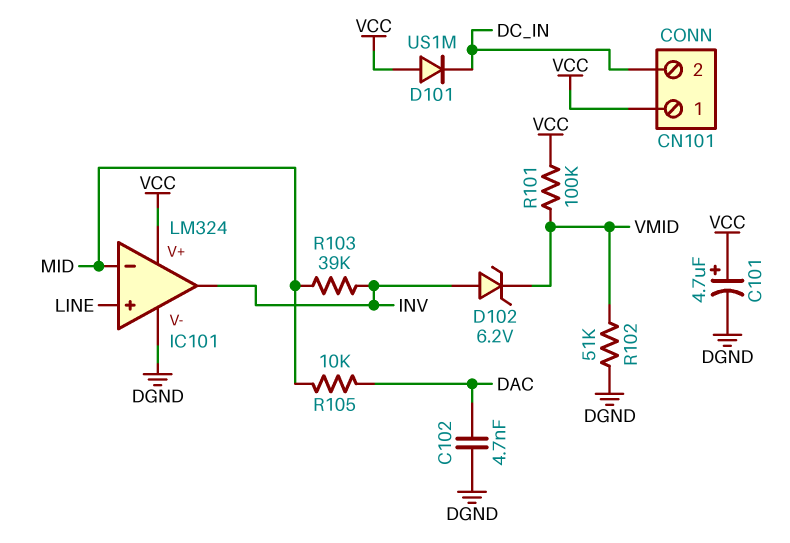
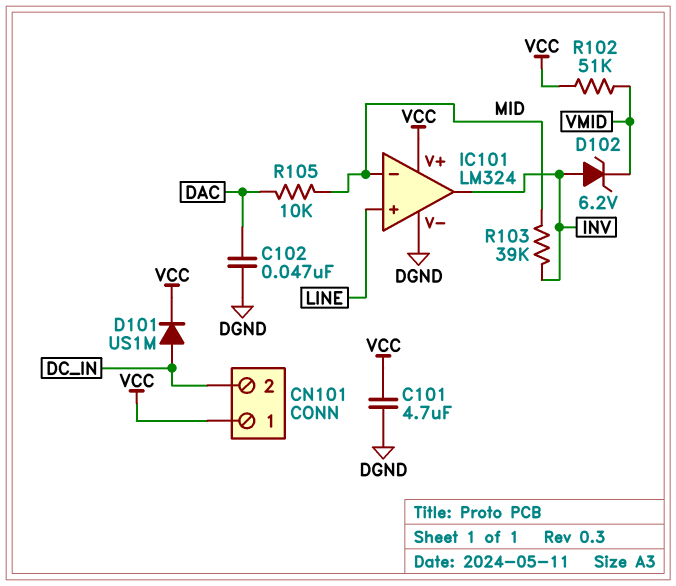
C101: 4.7uF (plus VCC, minus DGND) -> 4.7uF (DGND, VCC)
C102: 4.7nF (DAC, DGND) -> 47nF (DAC, DGND)
D101: diode US1M (A VCC, K DC_IN) -> diode US1M (A DC_IN, K VCC)
R101: 100k (VCC, VMID) -> none
R102: 51k (DGND, VMID) -> 51k (VCC, VMID)

